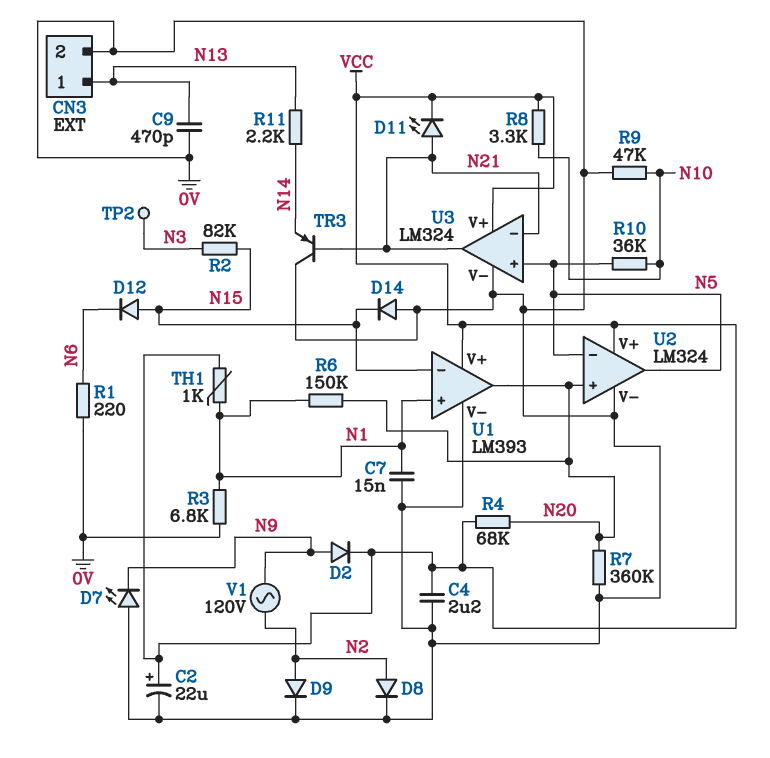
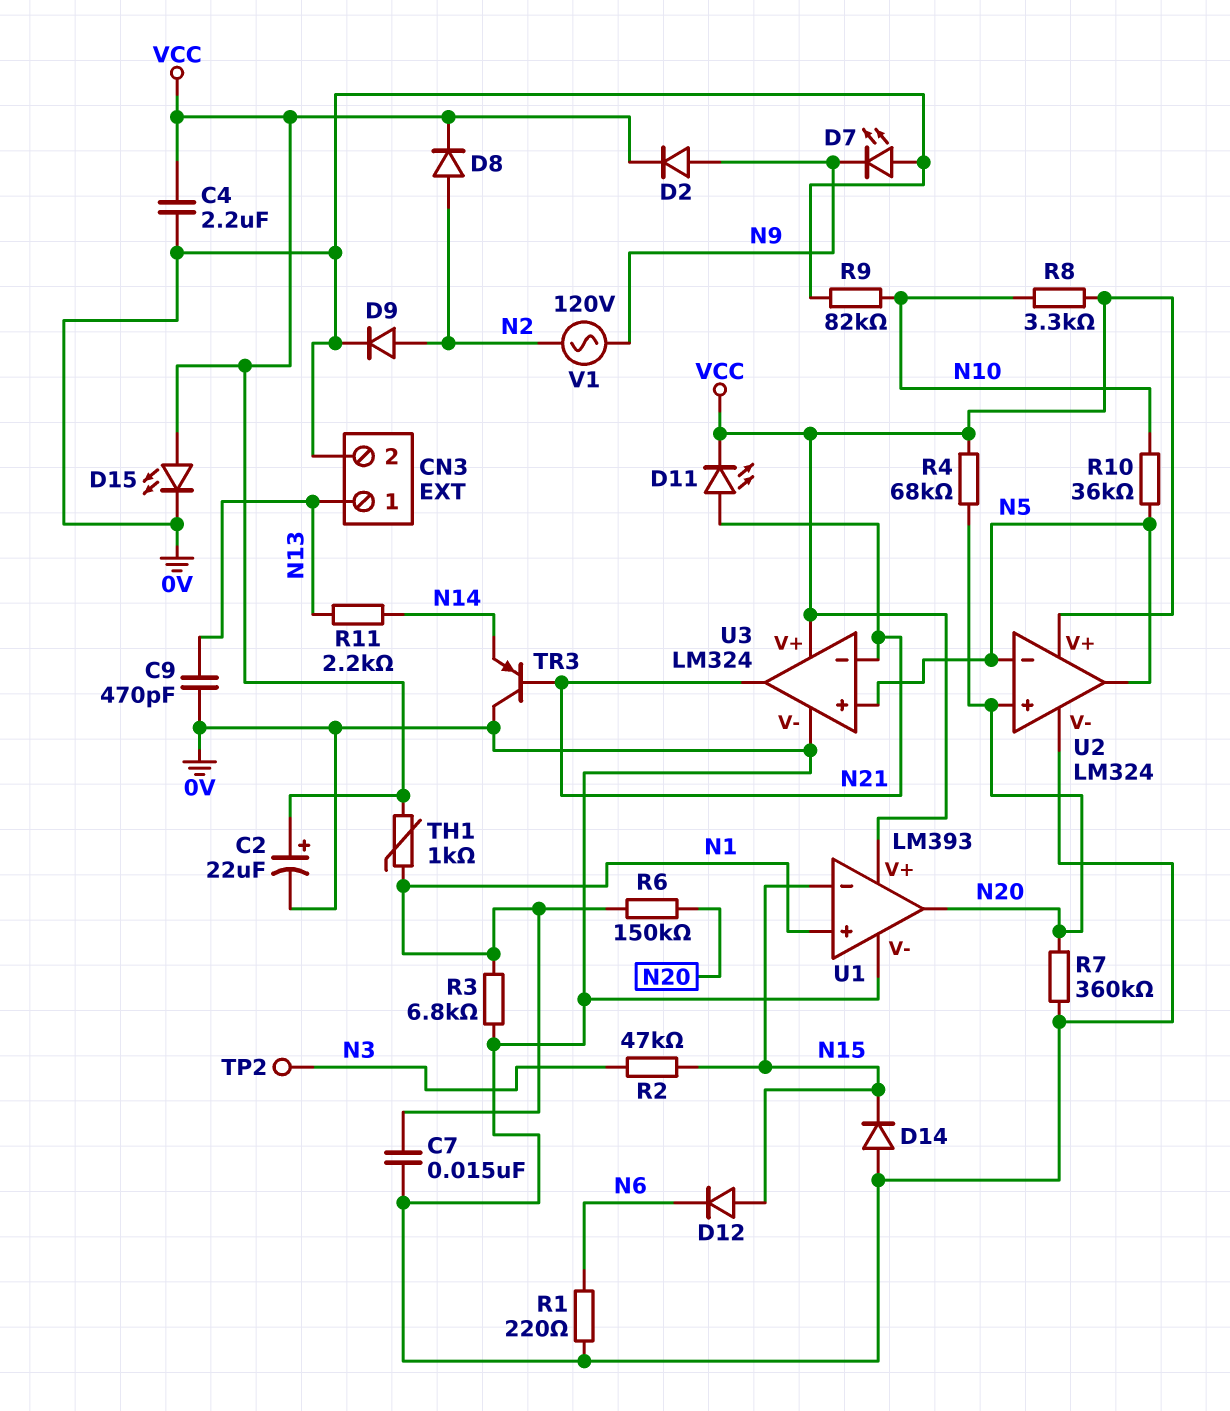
D8: diode (A N2, K 0V) -> diode (A N2, K VCC)
D15: none -> LED (A VCC, K 0V)
R2: 82k (N3, N15) -> 47k (N3, N15)
R9: 47k (0V, N10) -> 82k (0V, N10)

